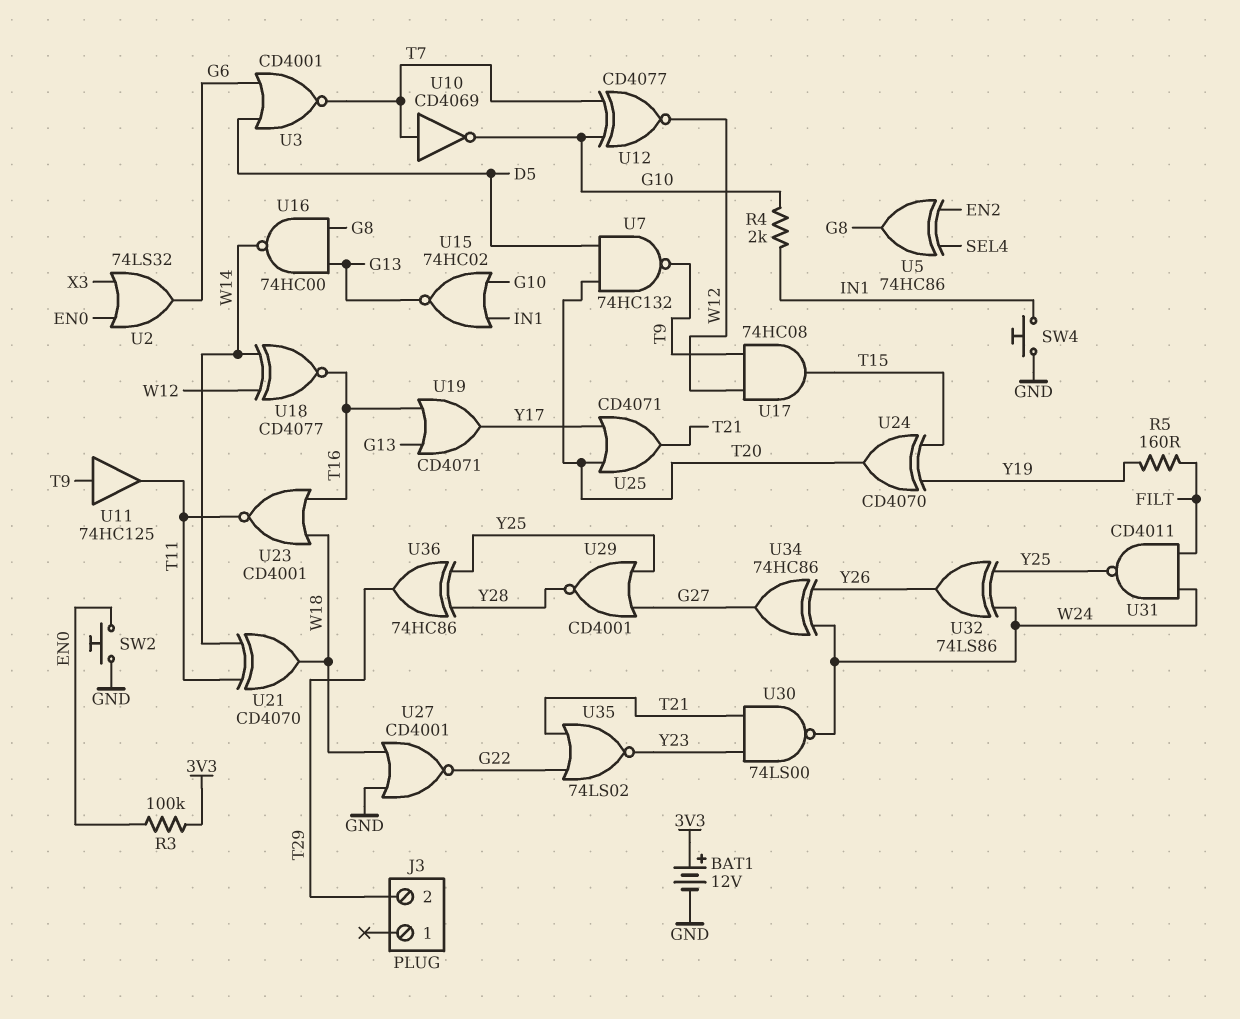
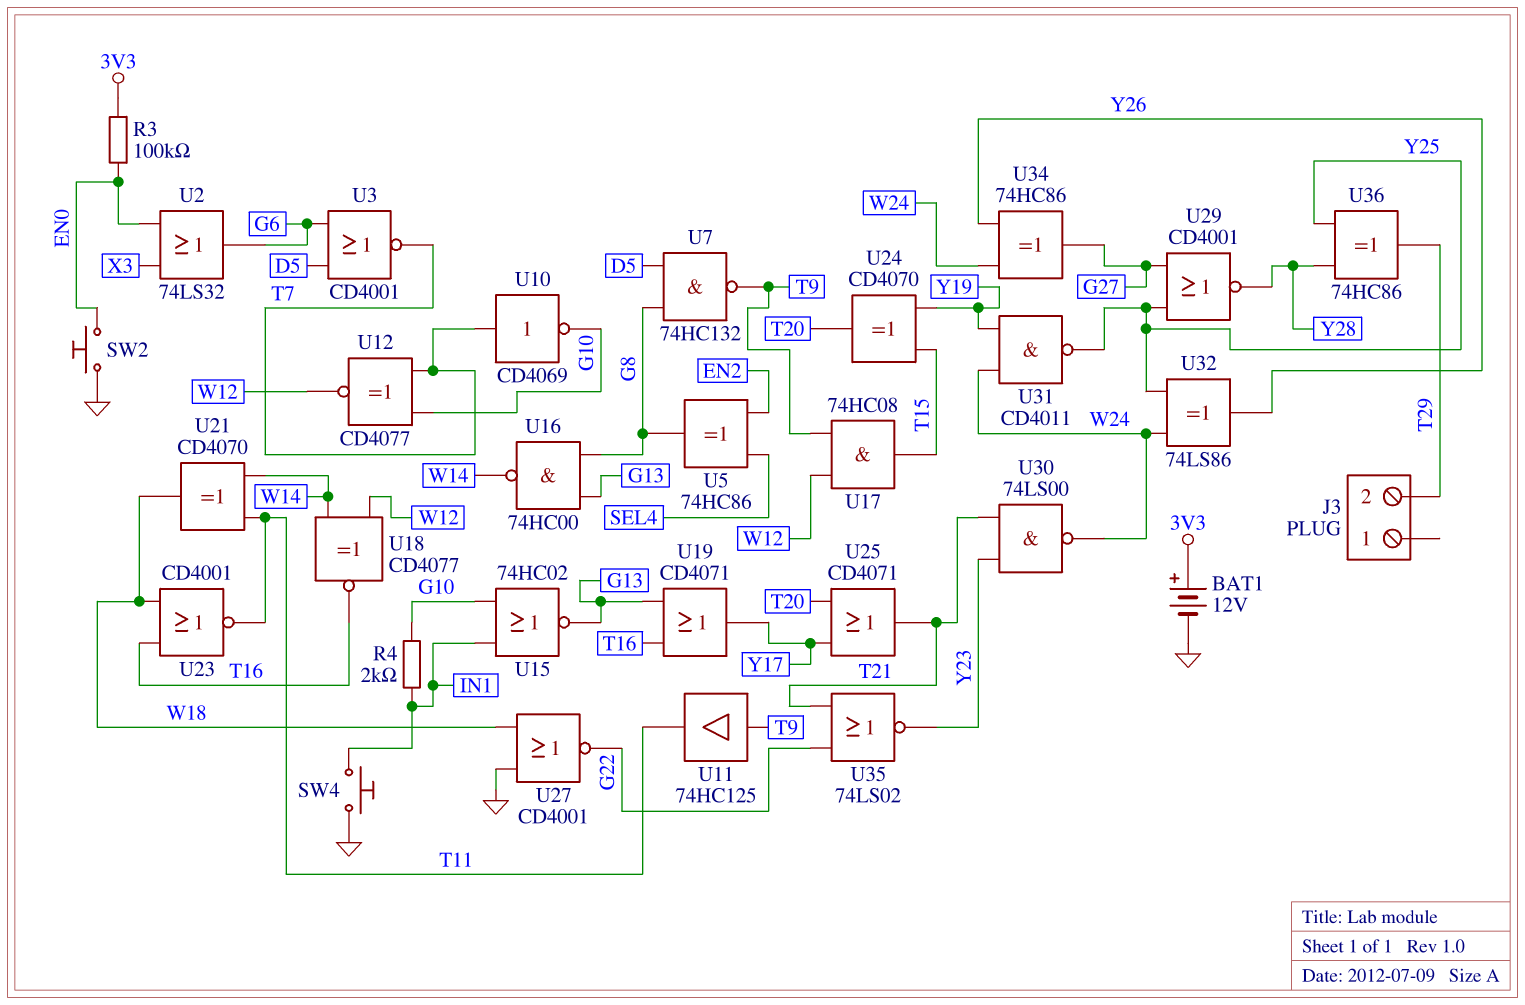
R5: 160 (FILT, Y19) -> none
U7: NAND 74HC132 (in D5, in T20, out T9) -> NAND 74HC132 (in D5, in G8, out T9)
U31: NAND CD4011 (in FILT, in W24, out Y25) -> NAND CD4011 (in W24, in Y19, out Y25)

